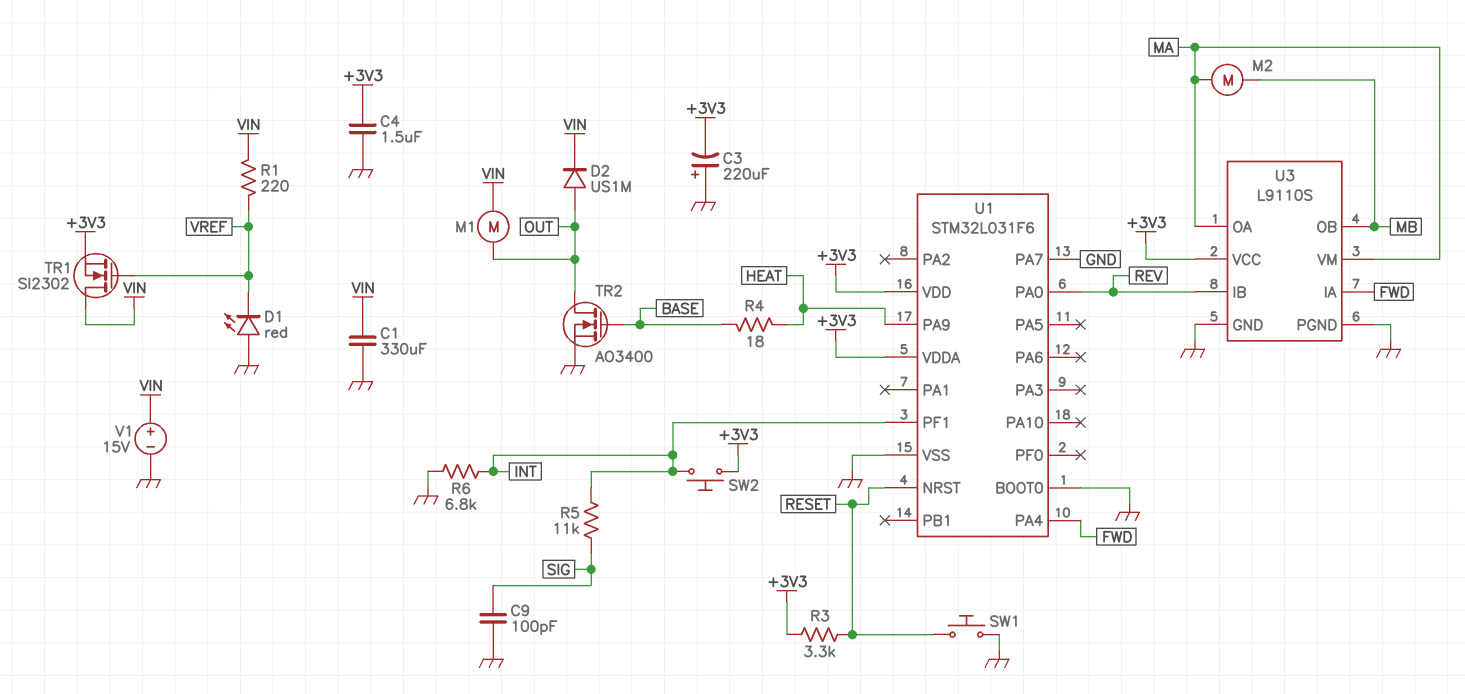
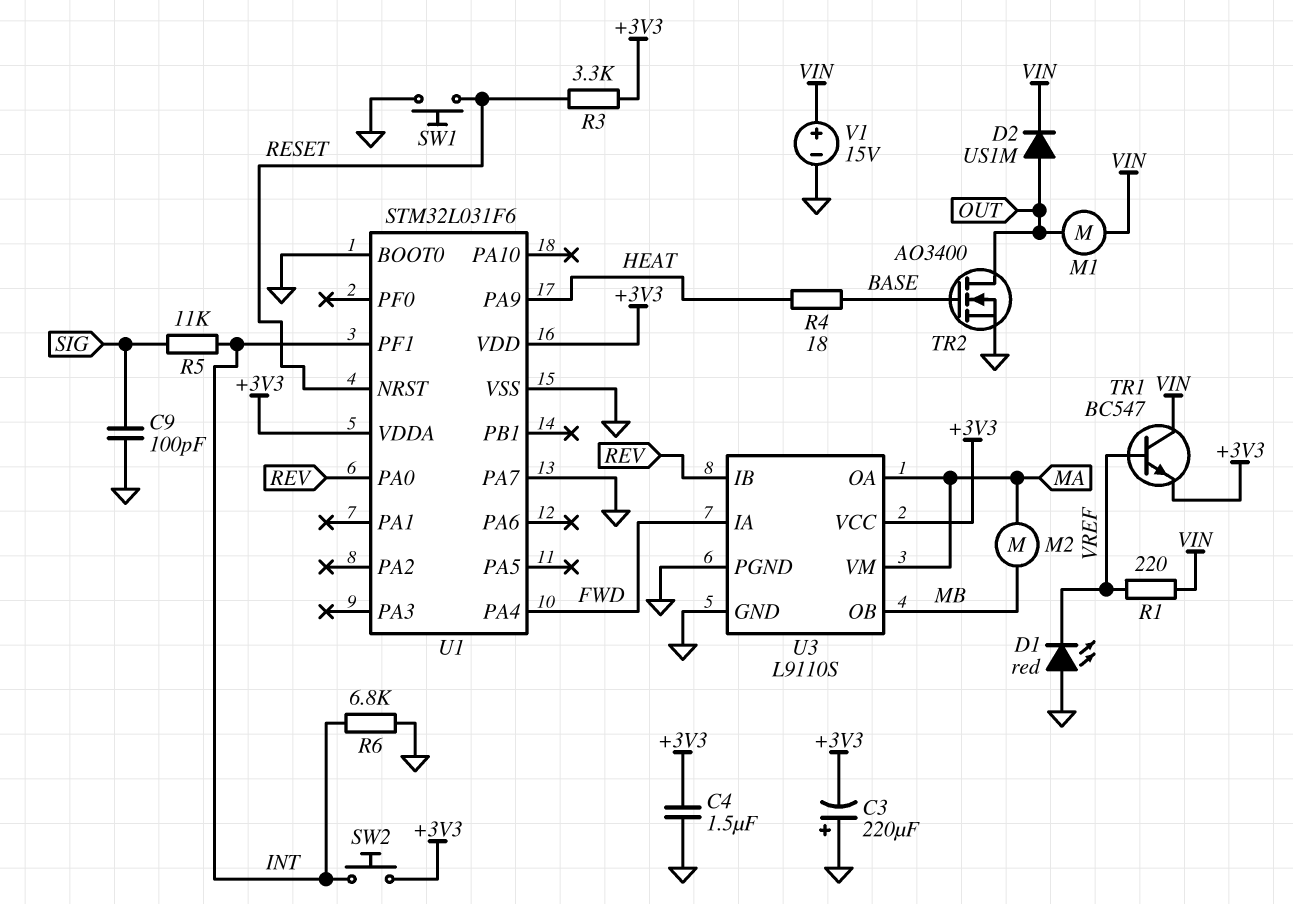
C1: 330uF (GND, VIN) -> none
TR1: NMOS SI2302 (G VREF, D VIN, S +3V3) -> NPN BC547 (B VREF, C VIN, E +3V3)

